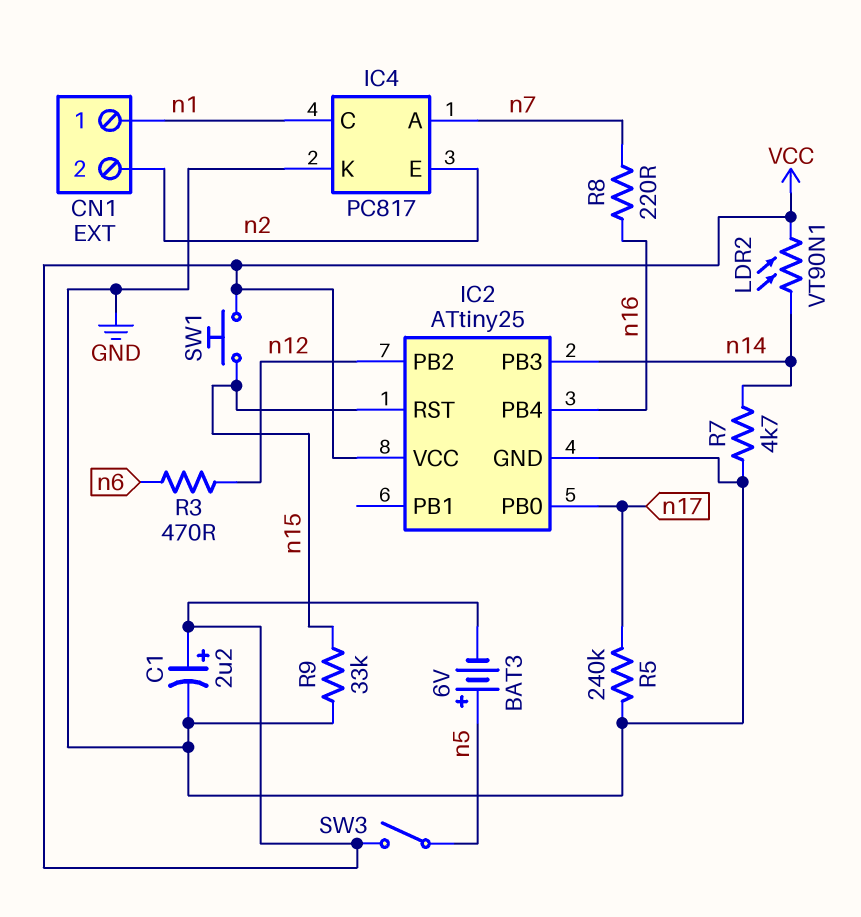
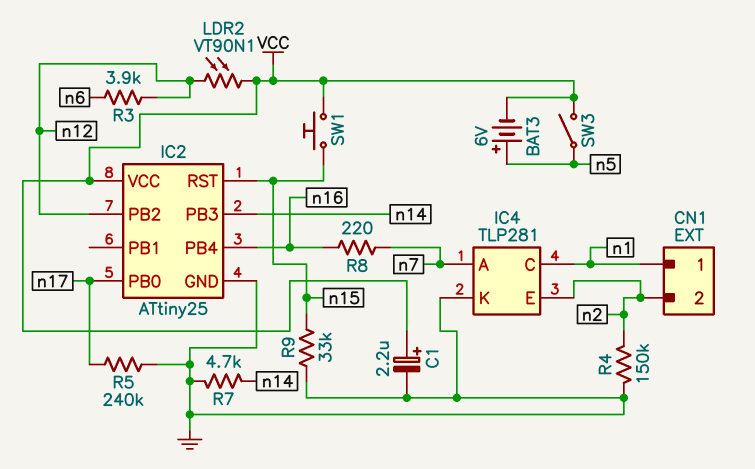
IC4: PC817 -> TLP281
LDR2: VT90N1 (VCC, n14) -> VT90N1 (VCC, n12)
R3: 470 (n6, n12) -> 3.9k (n6, n12)
R4: none -> 150k (GND, n2)

